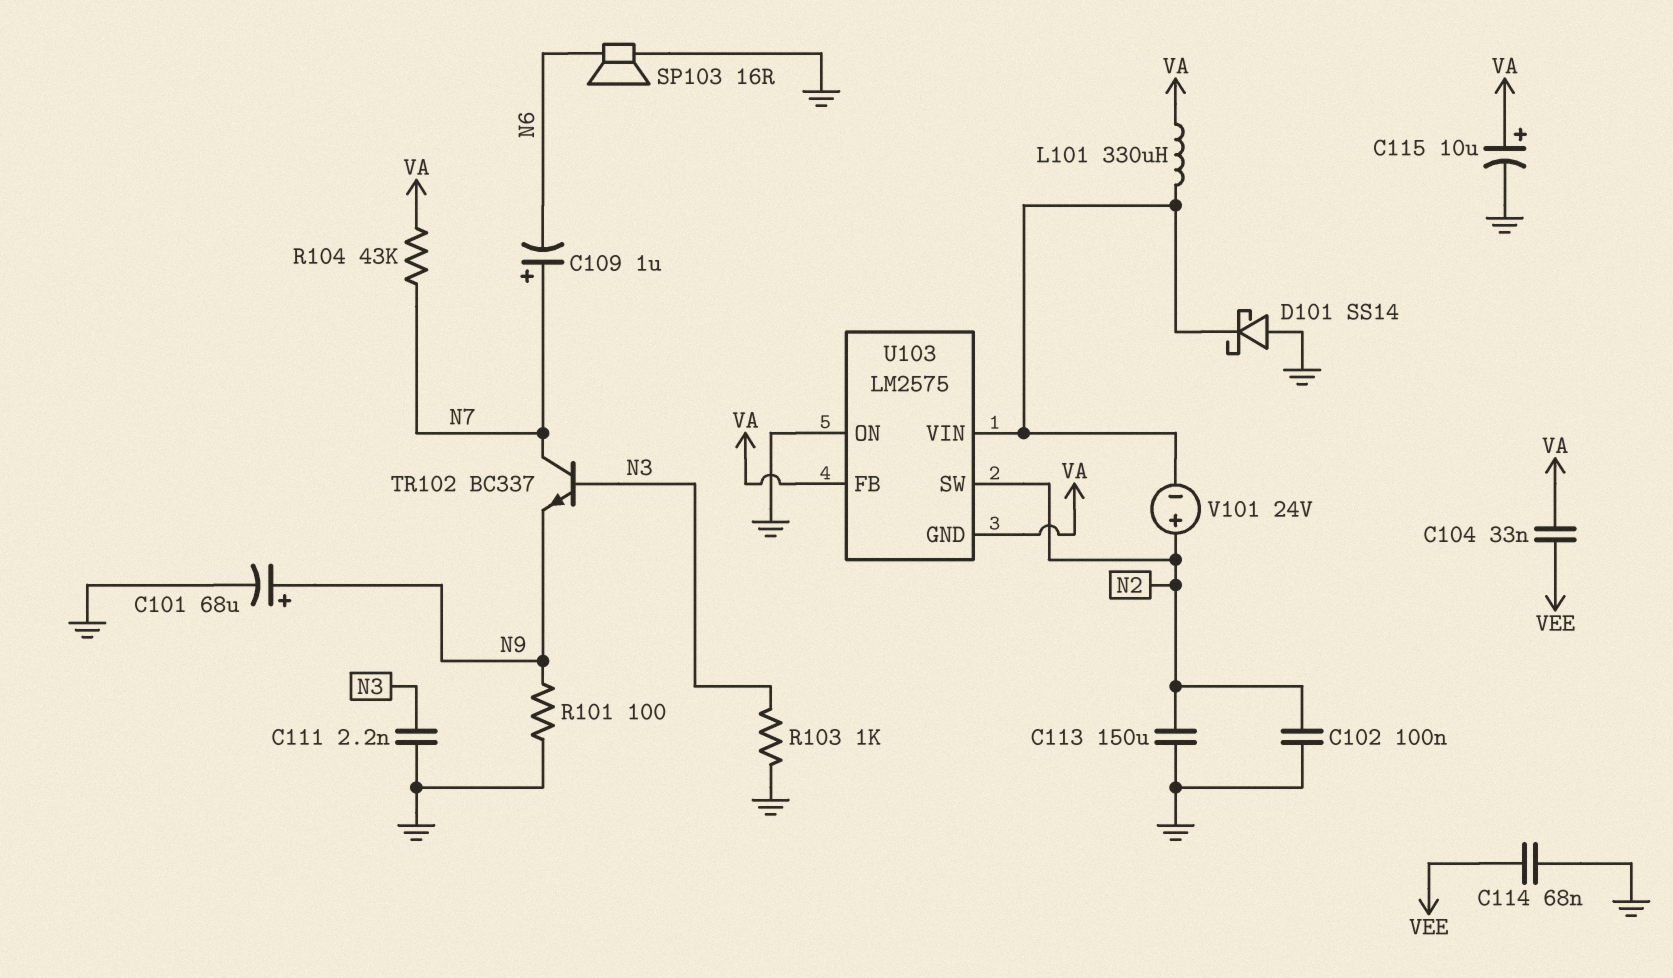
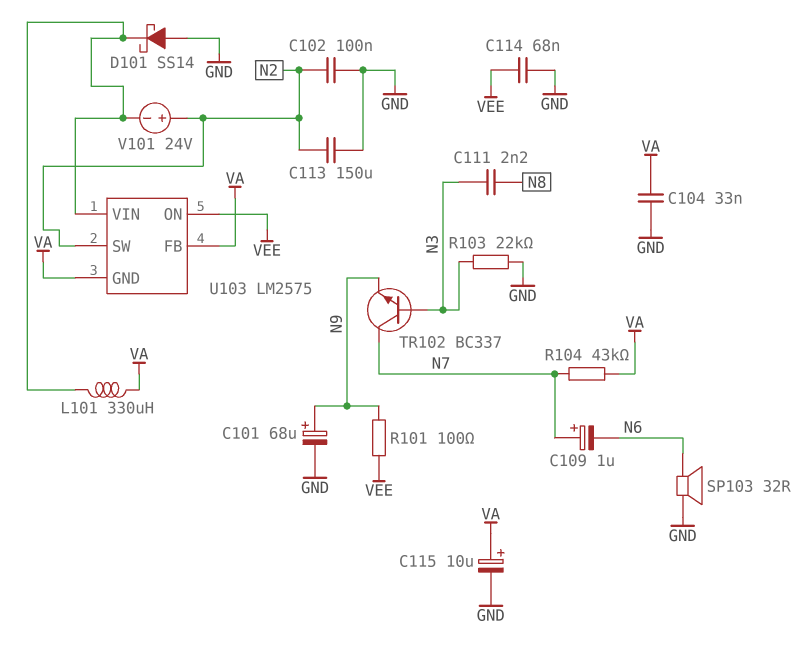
C104: 33nF (VA, VEE) -> 33nF (GND, VA)
C111: 2.2nF (GND, N3) -> 2.2nF (N3, N8)
R101: 100 (GND, N9) -> 100 (N9, VEE)
R103: 1k (GND, N3) -> 22k (GND, N3)
SP103: speaker 16R (GND, N6) -> speaker 32R (GND, N6)
U103 pin ON: GND -> VEE

